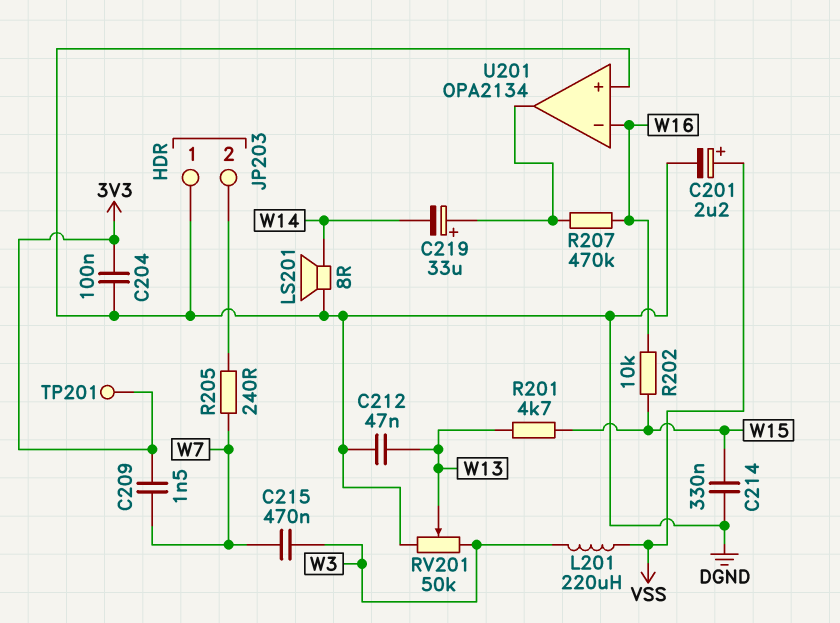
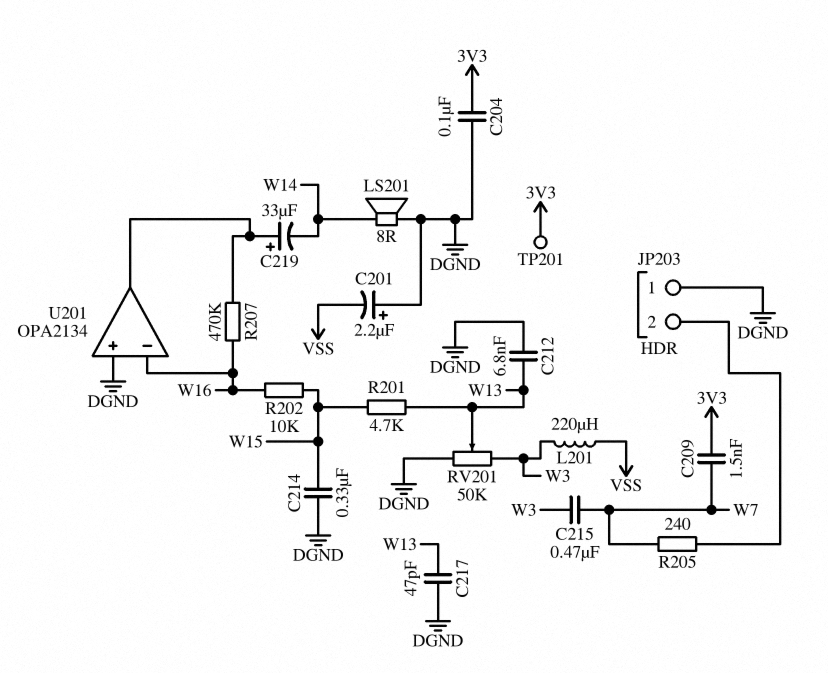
C201: 2.2uF (plus VSS, minus DGND) -> 2.2uF (plus DGND, minus VSS)
C212: 47nF (DGND, W13) -> 6.8nF (DGND, W13)
C217: none -> 47pF (DGND, W13)

